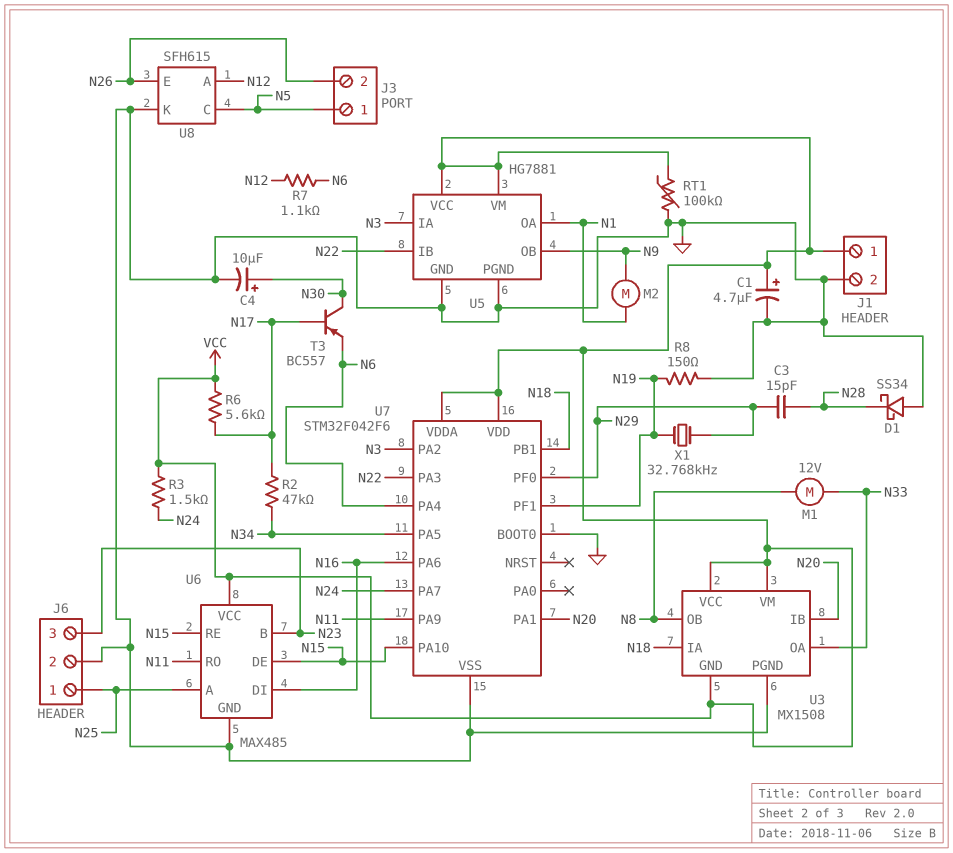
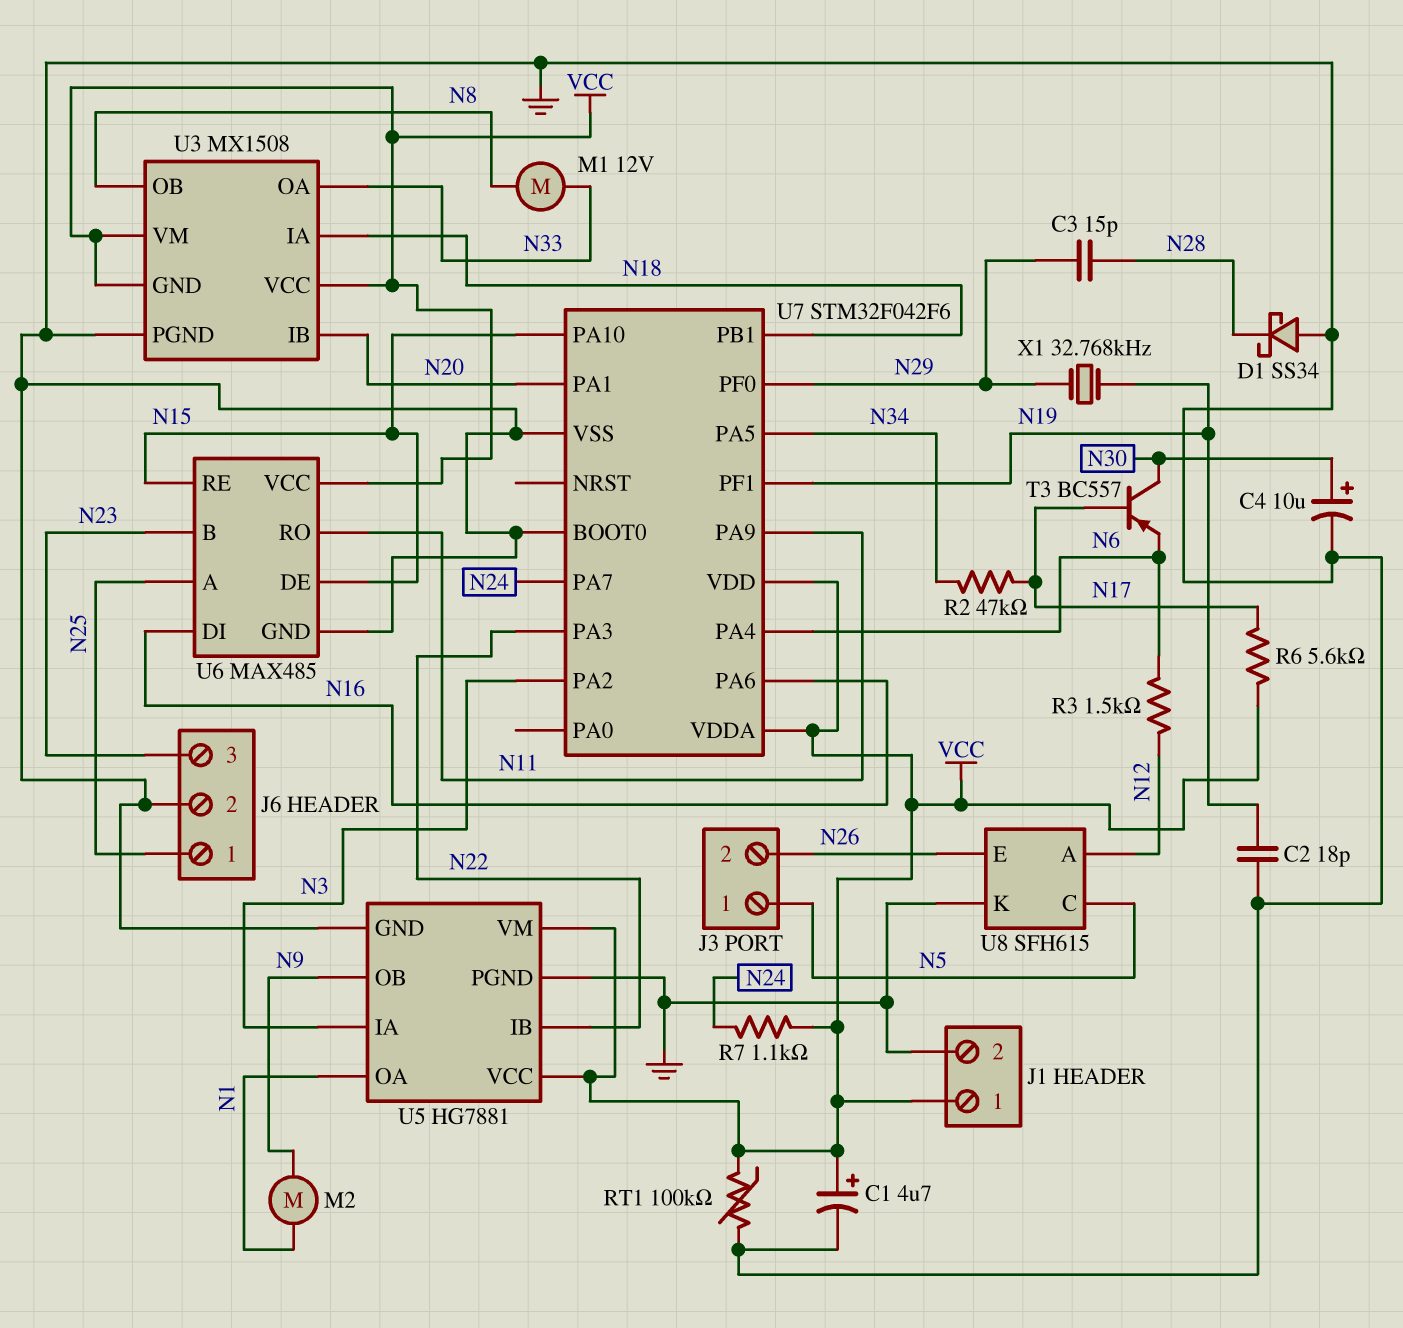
C2: none -> 18pF (GND, N19)
R3: 1.5k (N24, VCC) -> 1.5k (N6, N12)
R7: 1.1k (N6, N12) -> 1.1k (N24, VCC)
R8: 150 (GND, N19) -> none

